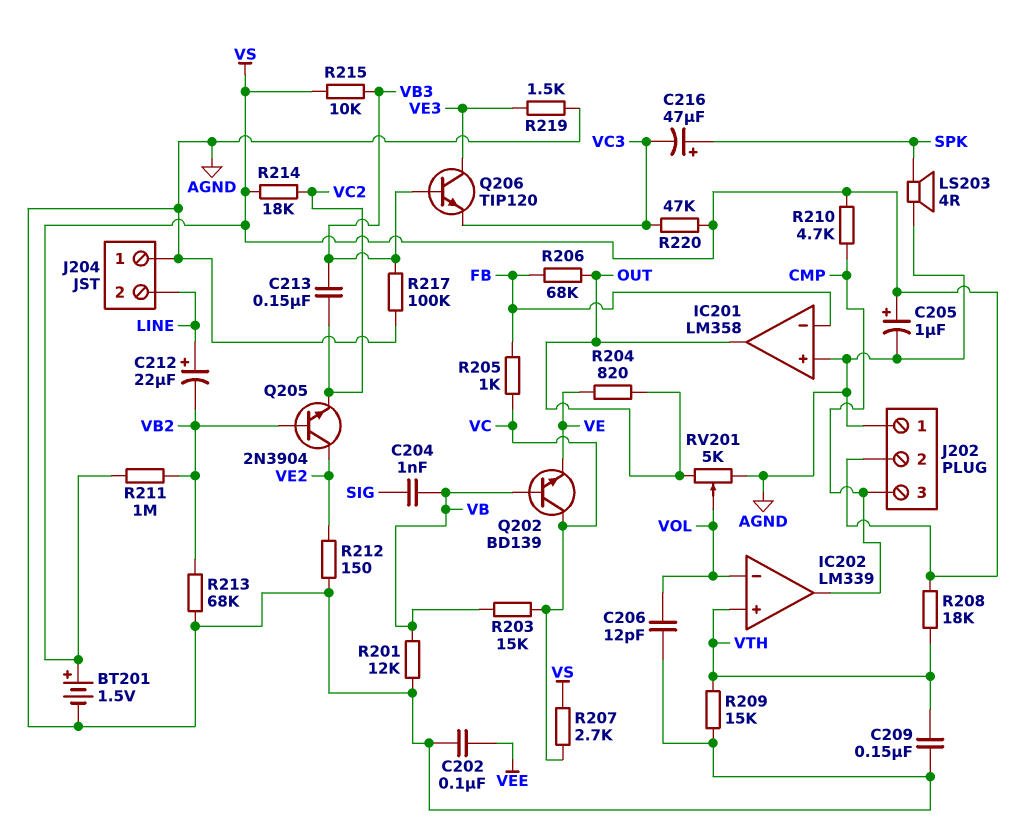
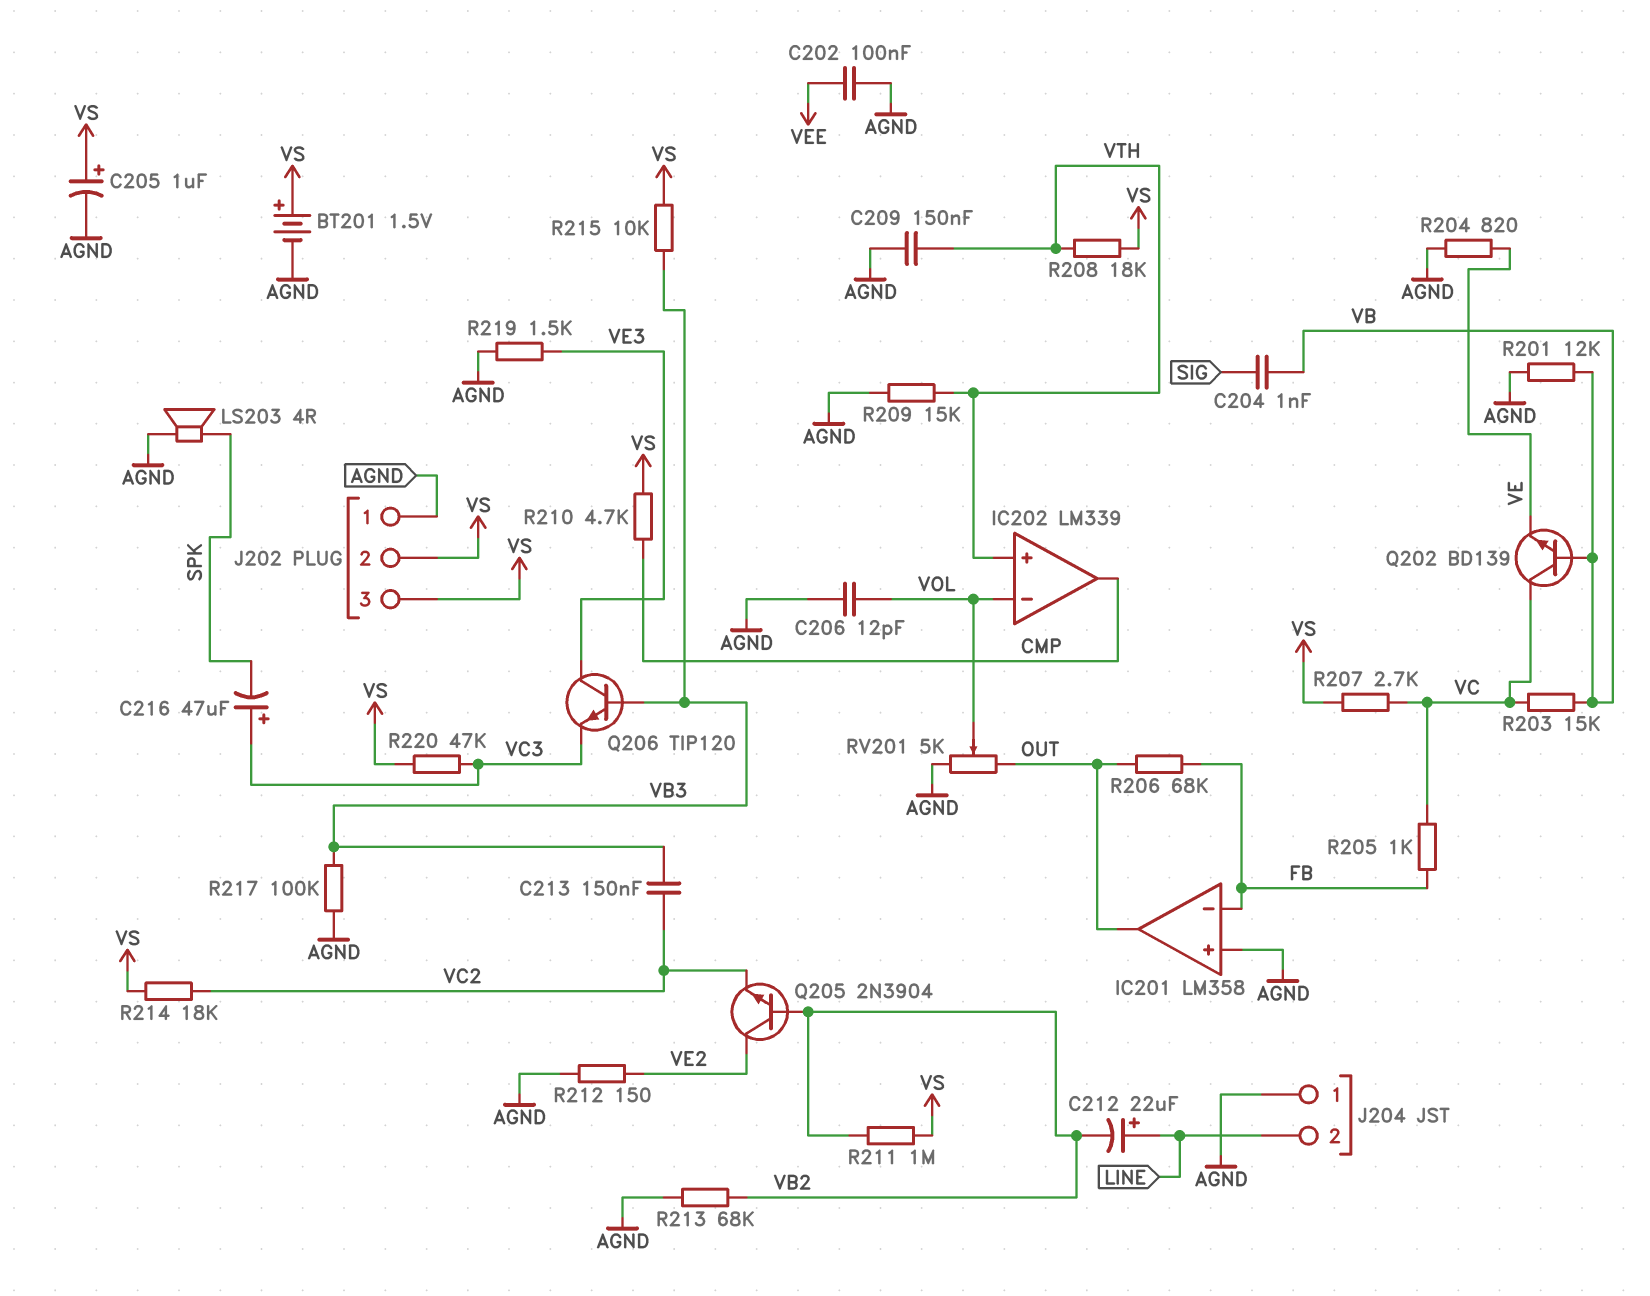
C216: 47uF (plus SPK, minus VC3) -> 47uF (plus VC3, minus SPK)
J202 pin 3: CMP -> VS
R204: 820 (OUT, VE) -> 820 (AGND, VE)

